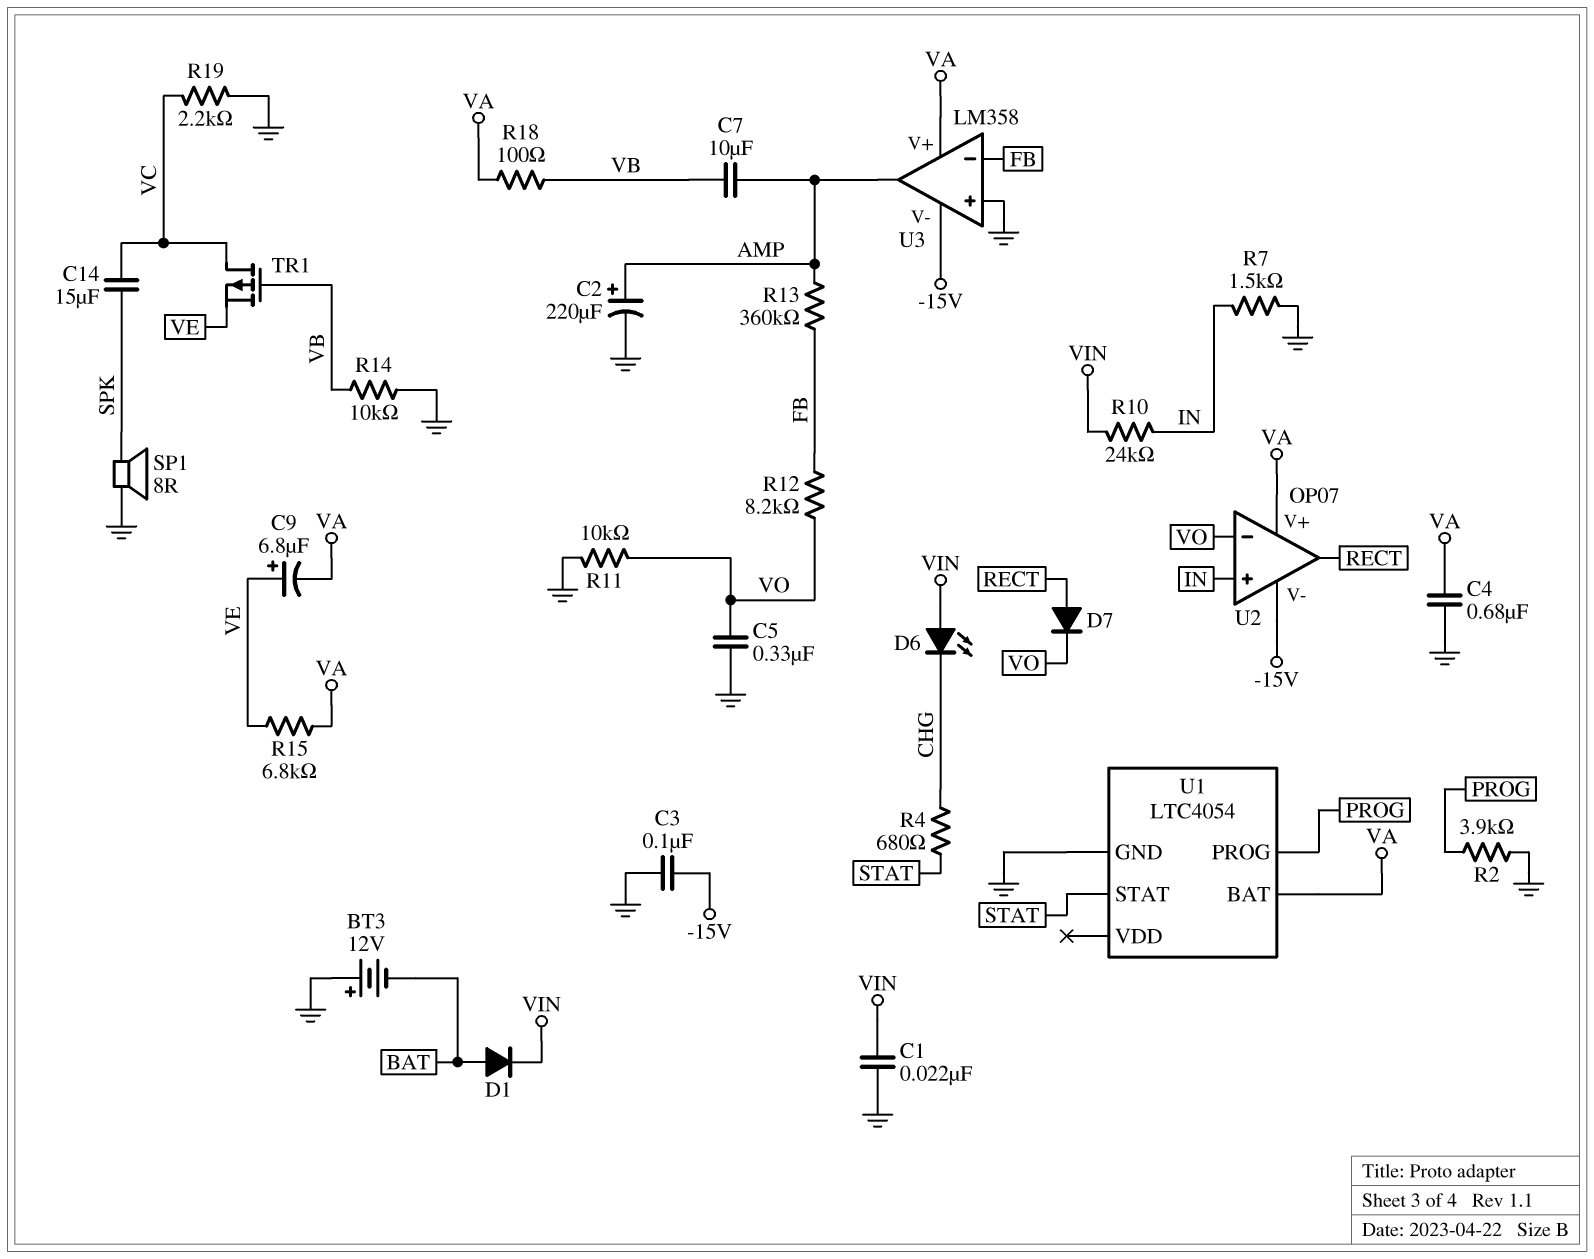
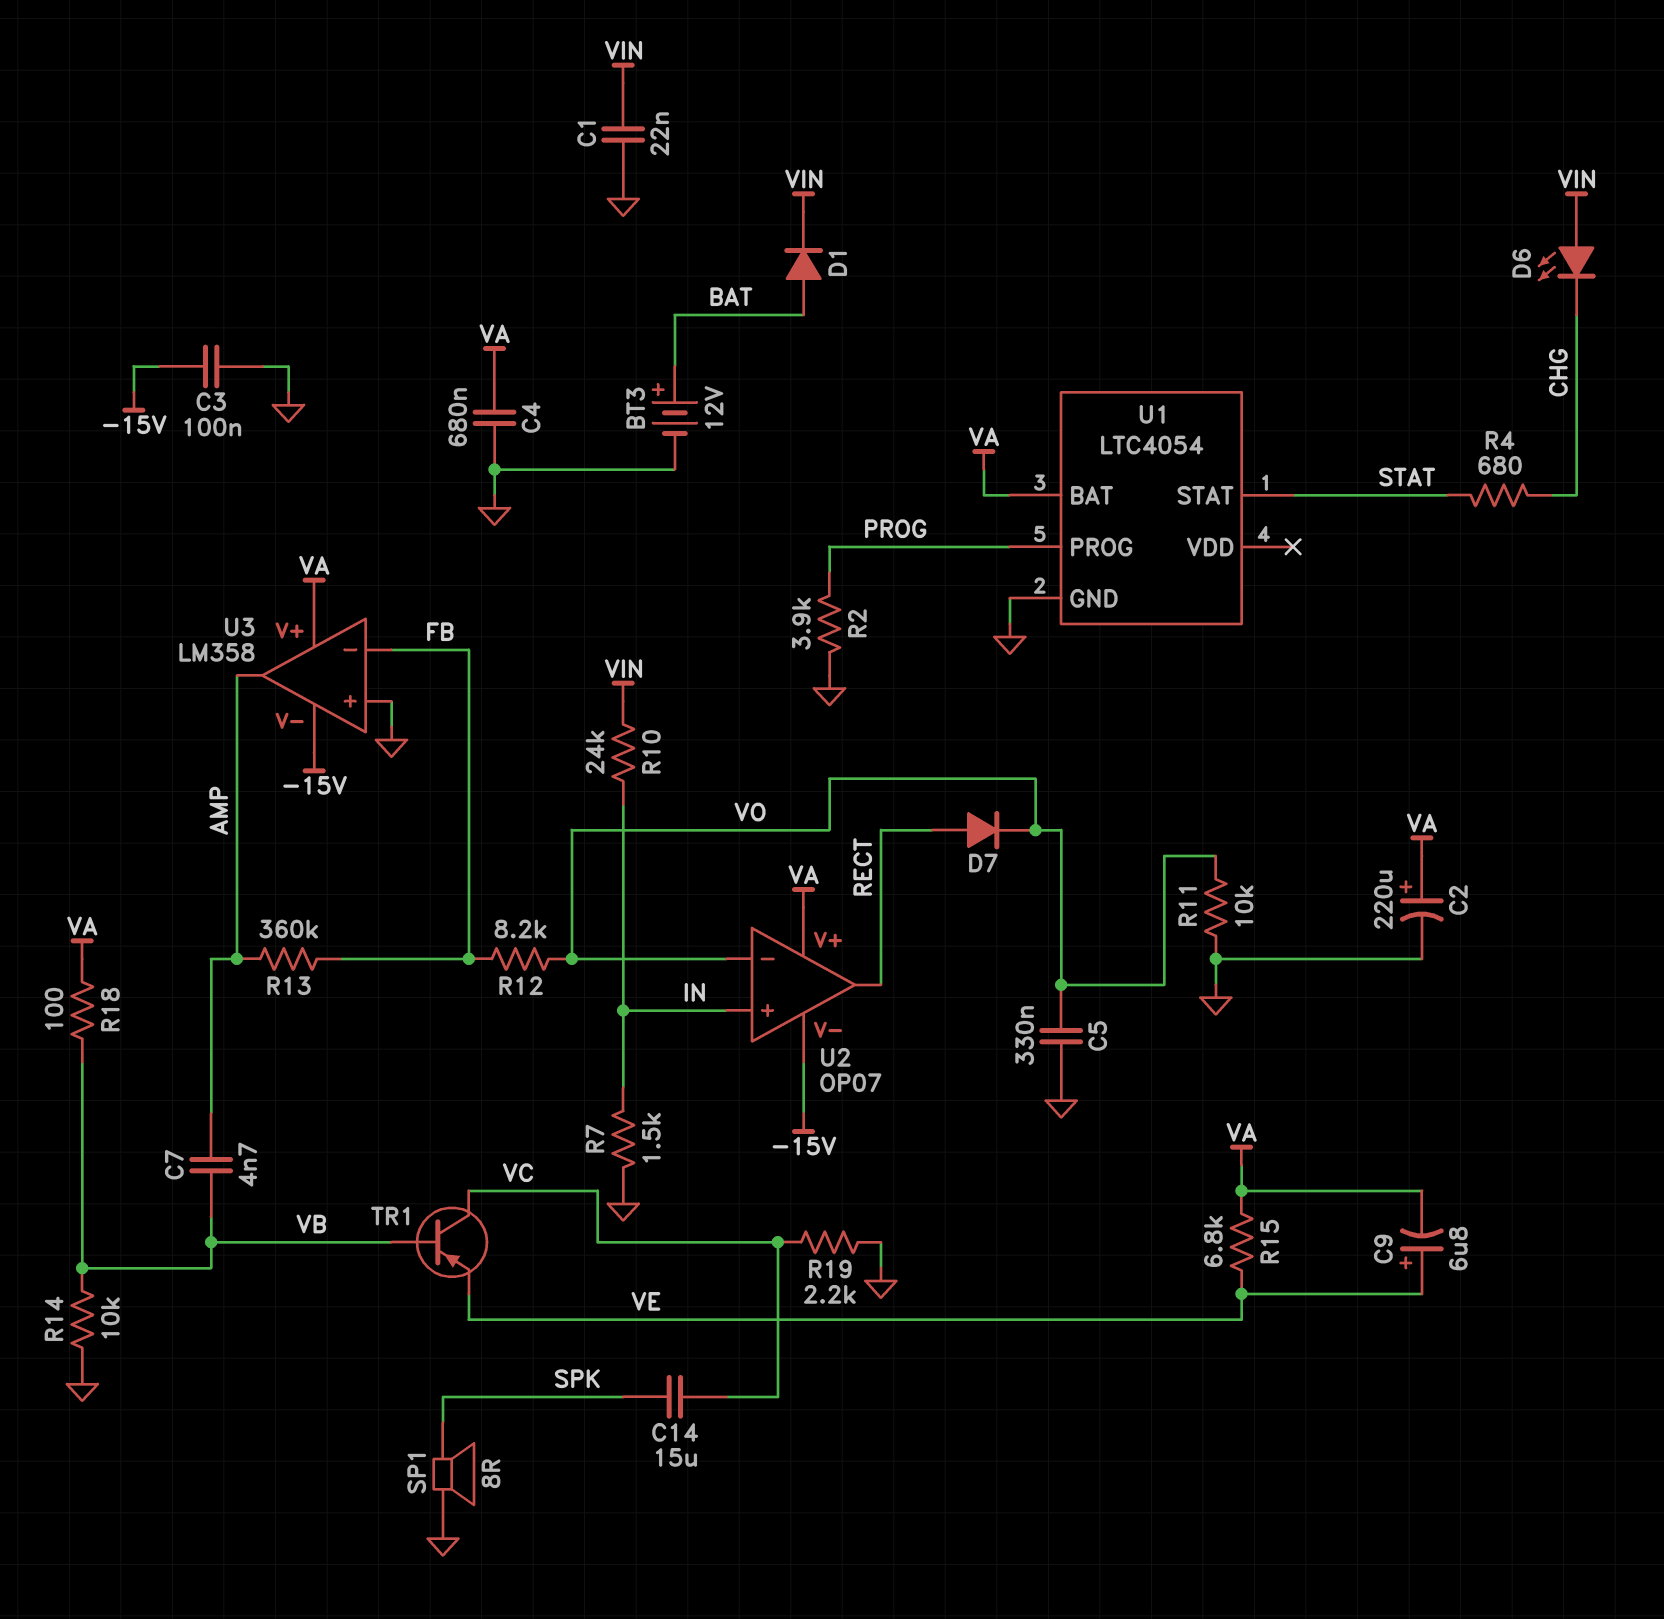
BT3: 12V (plus GND, minus BAT) -> 12V (plus BAT, minus GND)
C2: 220uF (plus AMP, minus GND) -> 220uF (plus VA, minus GND)
C7: 10uF (AMP, VB) -> 4.7nF (AMP, VB)
TR1: PMOS (G VB, D VC, S VE) -> PNP (B VB, C VC, E VE)

